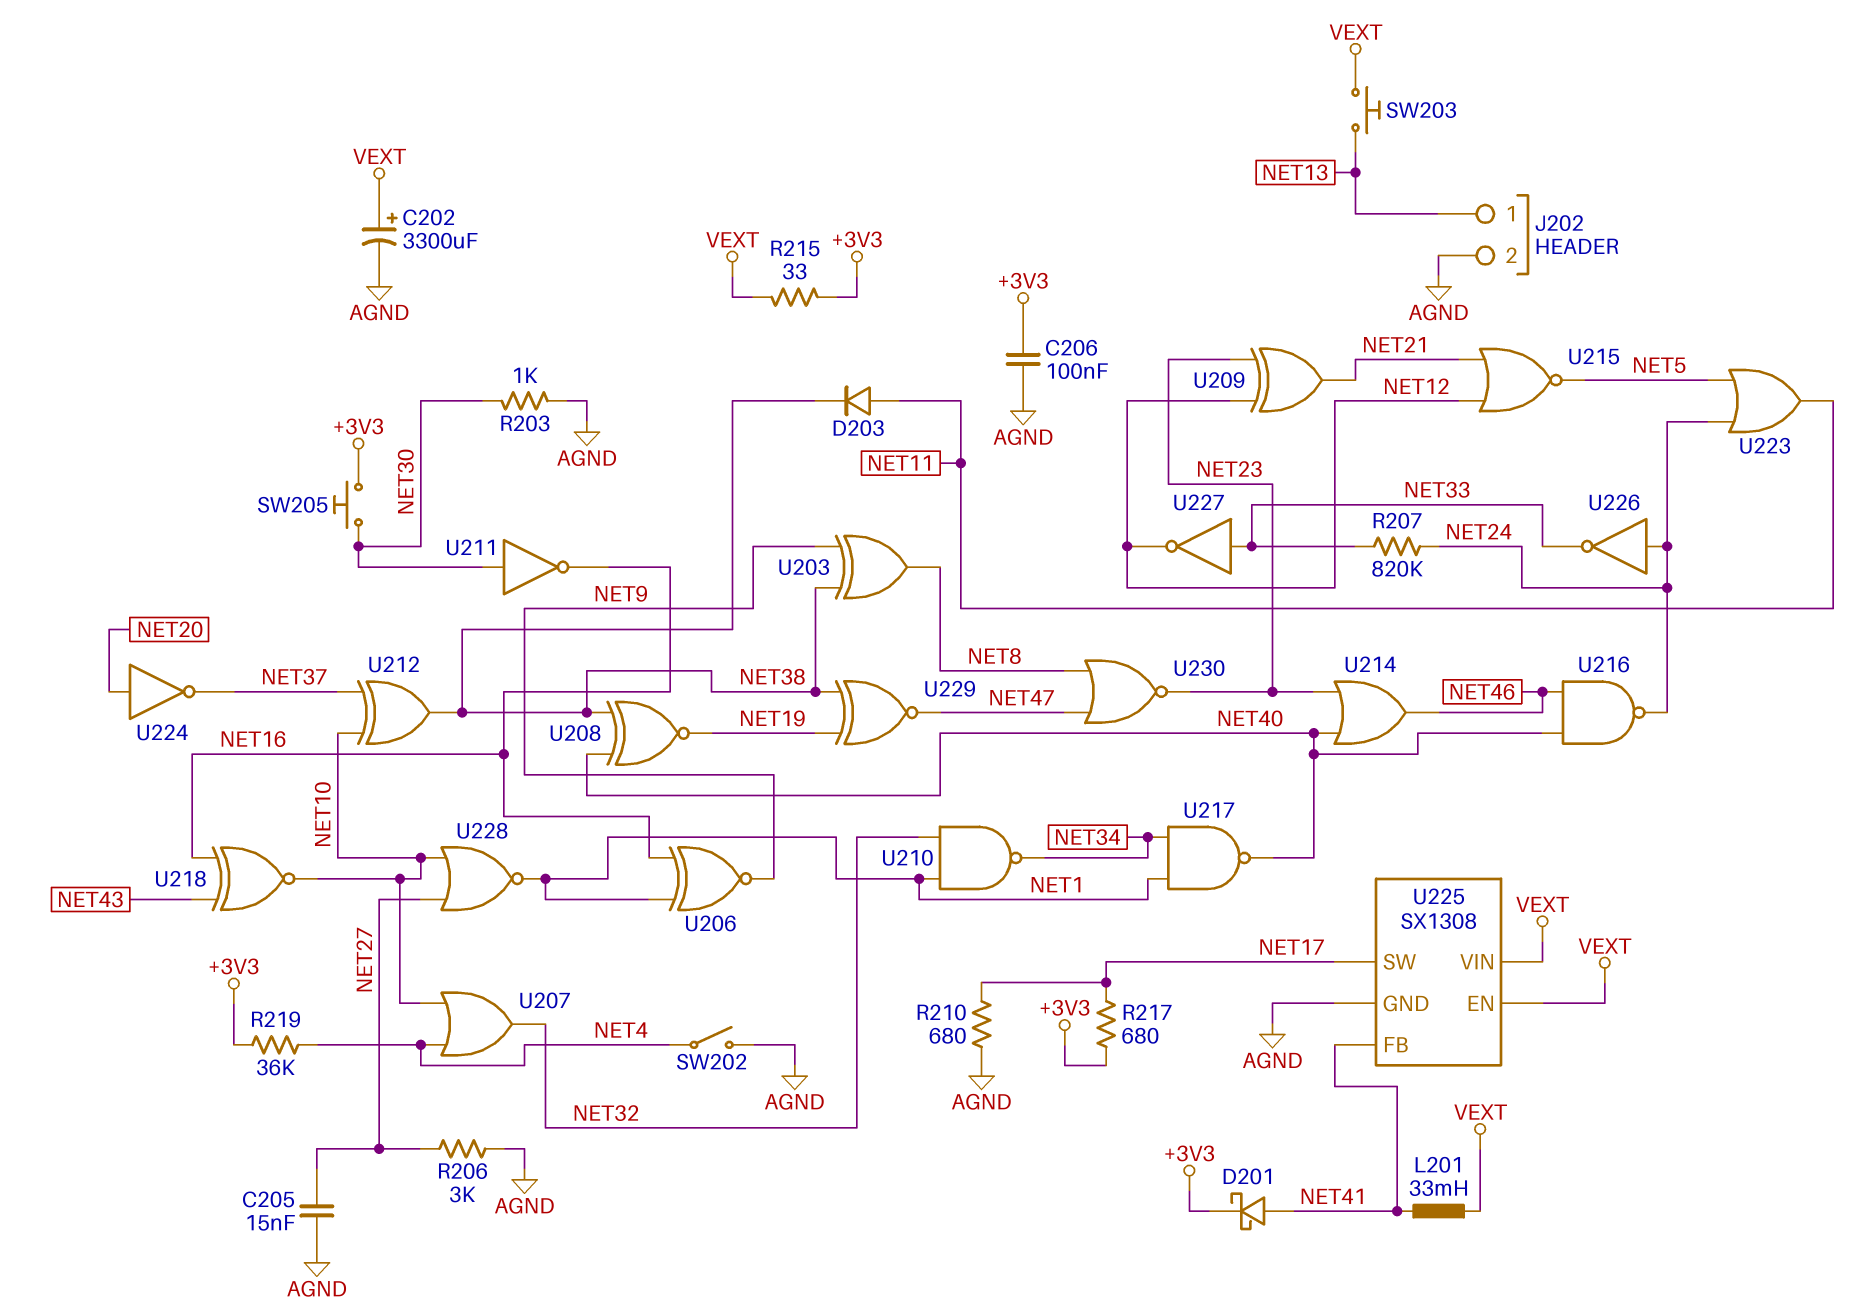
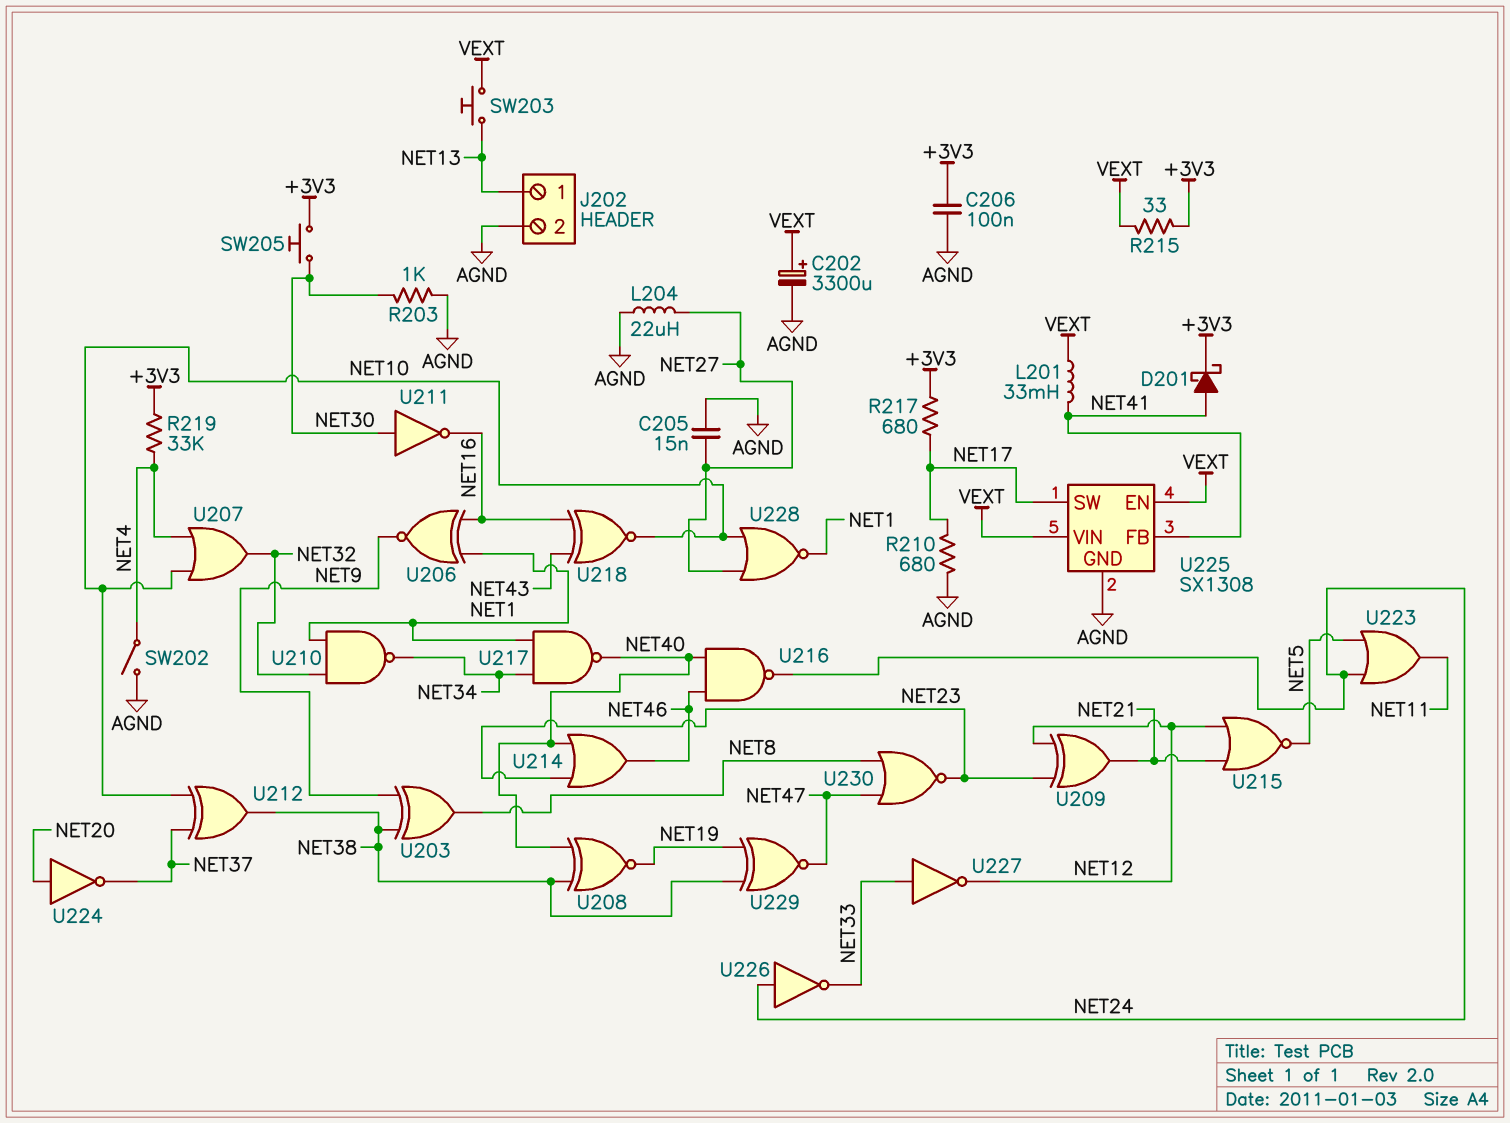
D203: diode (A NET11, K NET38) -> none
L204: none -> 22uH (AGND, NET27)
R206: 3k (AGND, NET27) -> none
R207: 820k (NET24, NET33) -> none
R219: 36k (+3V3, NET4) -> 33k (+3V3, NET4)

